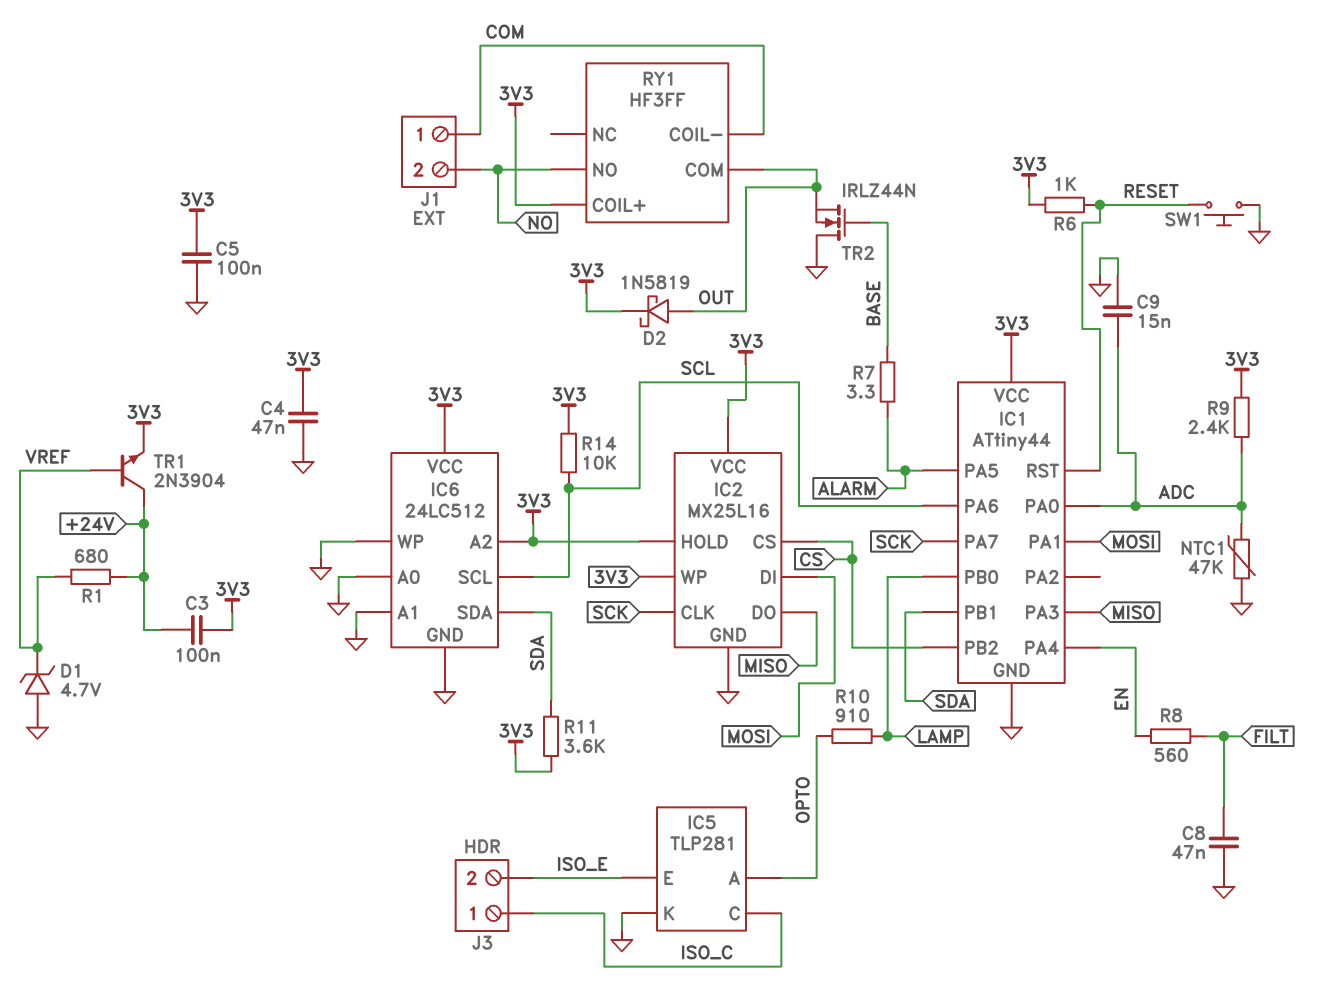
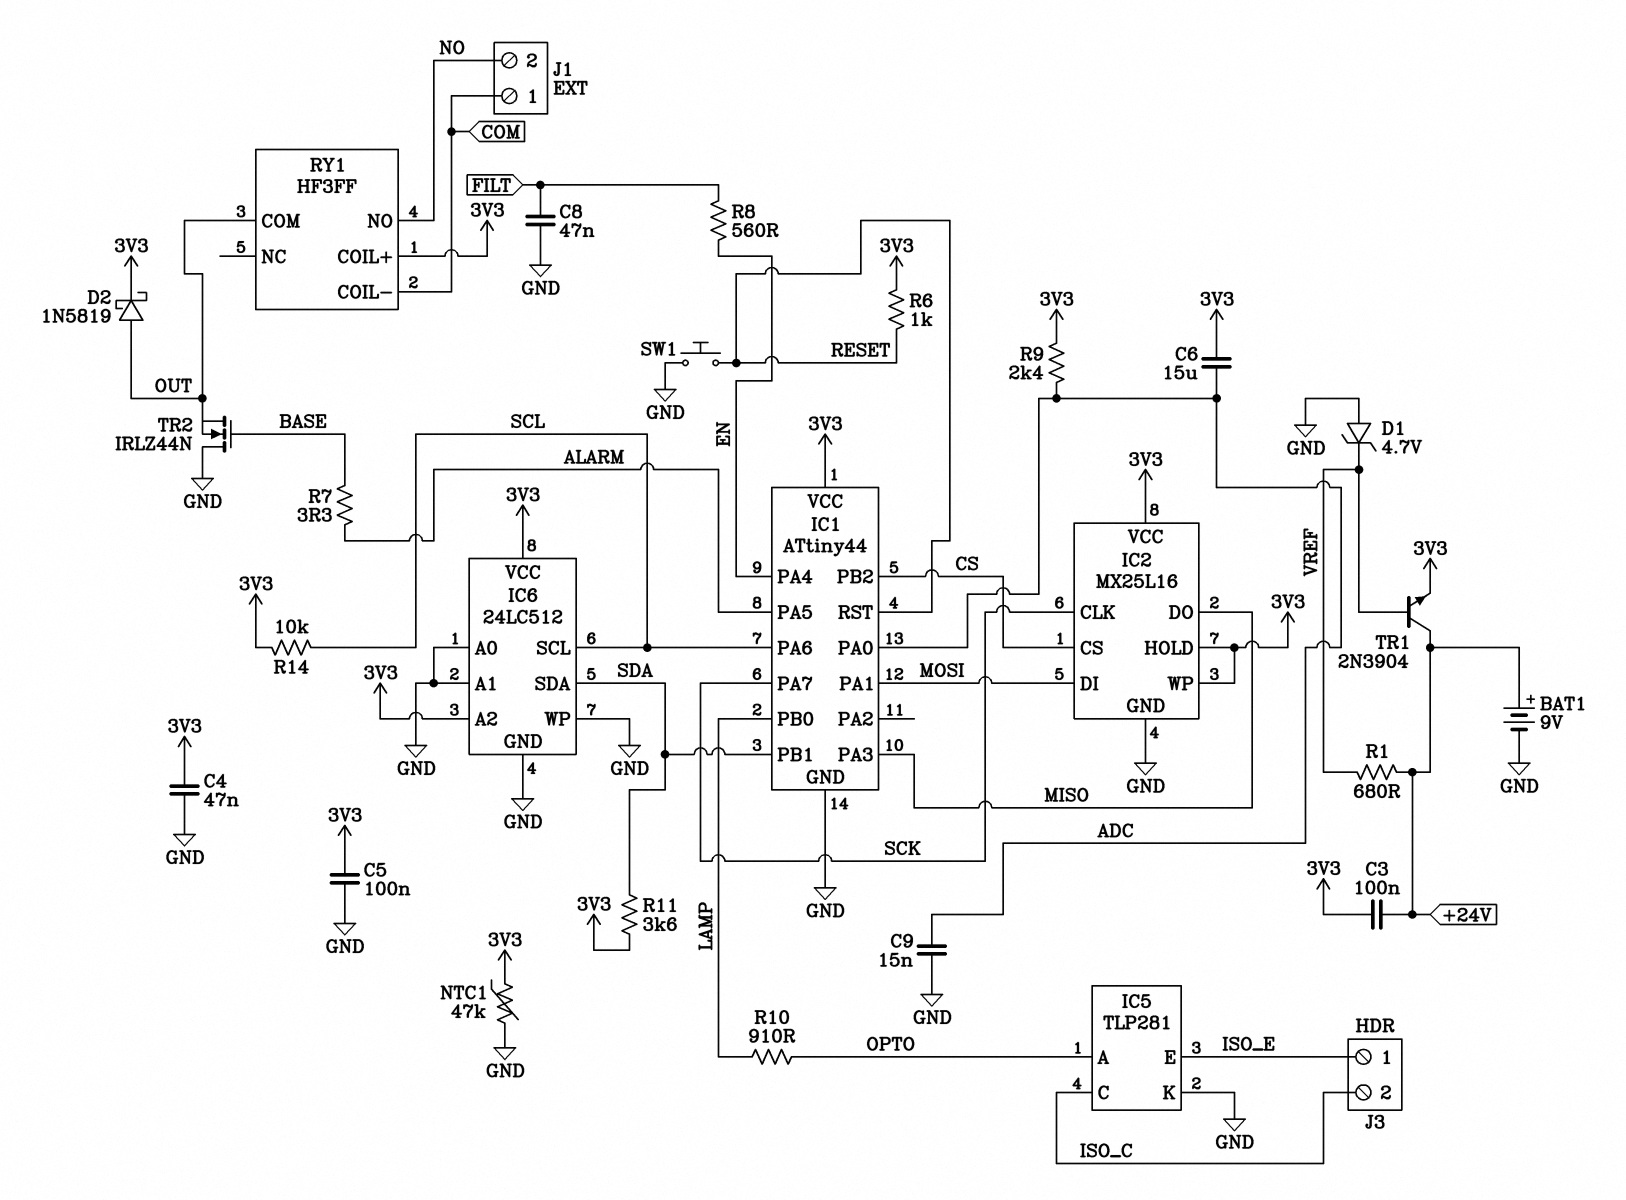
BAT1: none -> 9V (plus +24V, minus GND)
C6: none -> 15uF (3V3, ADC)
J3 pin 1: ISO_C -> ISO_E
J3 pin 2: ISO_E -> ISO_C
NTC1: 47k (ADC, GND) -> 47k (3V3, GND)

